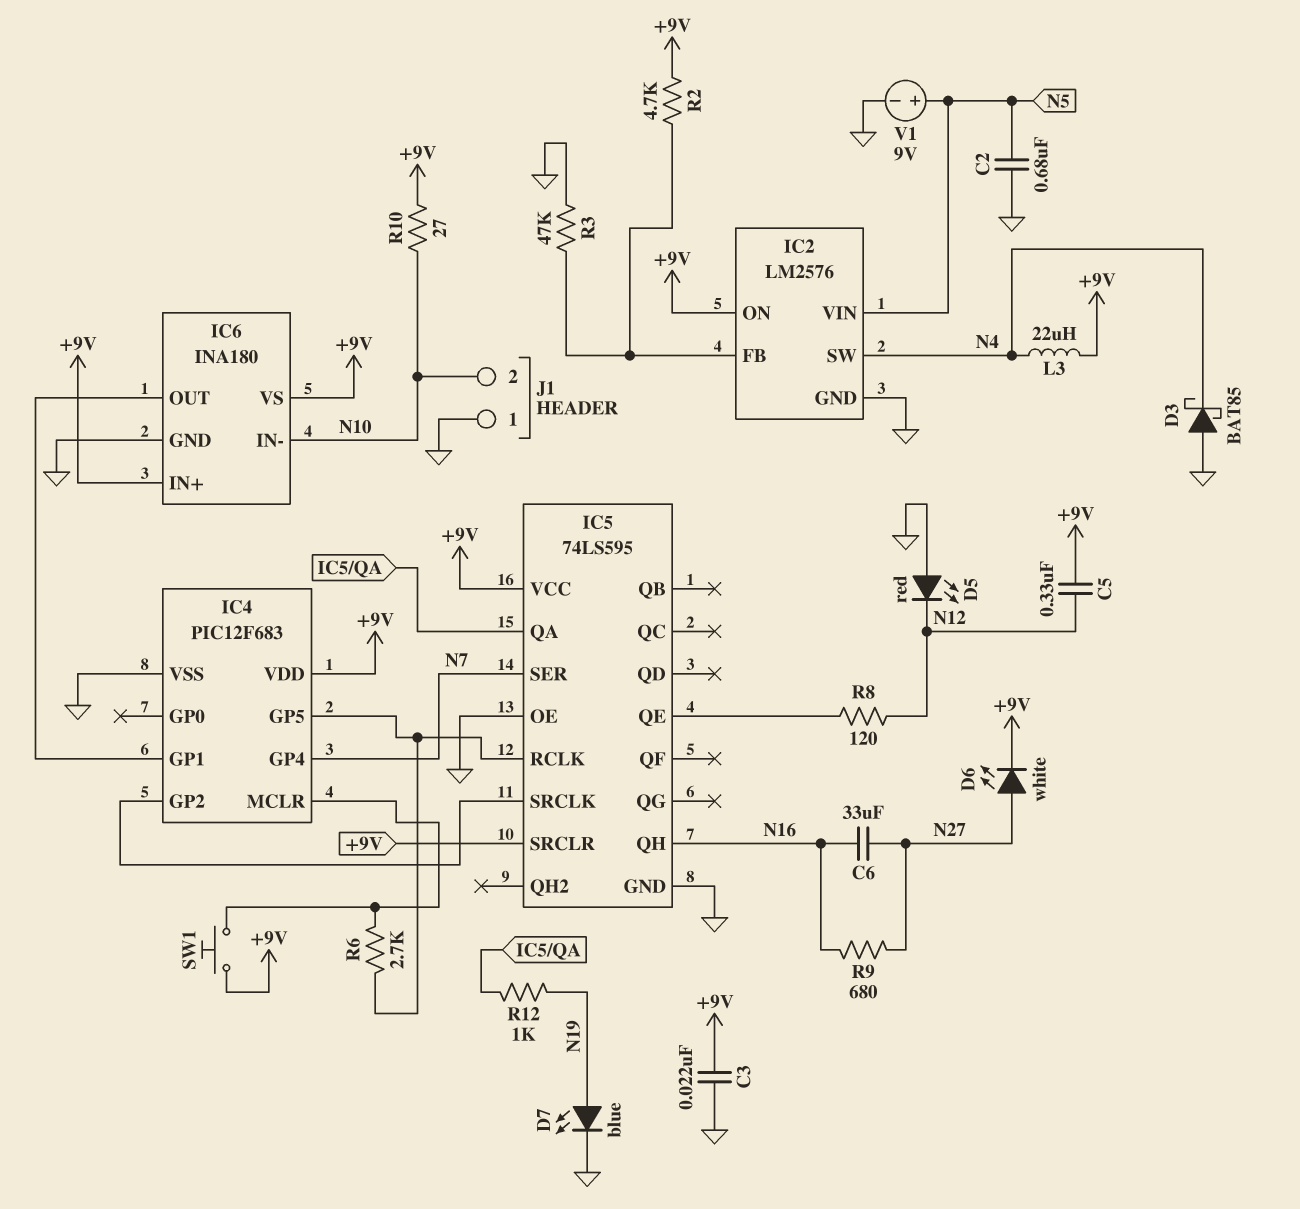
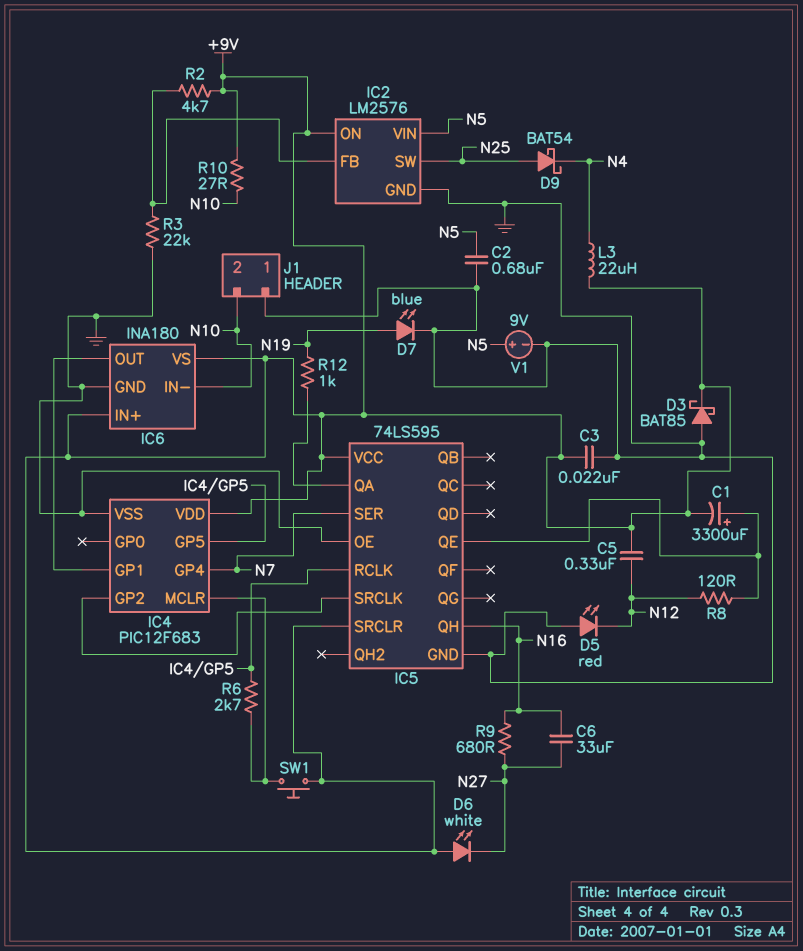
C1: none -> 3300uF (plus IC5/QE, minus +9V)
D3: schottky BAT85 (A GND, K N4) -> schottky BAT85 (A GND, K +9V)
D6: LED white (A N27, K +9V) -> LED white (A +9V, K N27)
D9: none -> schottky BAT54 (A N25, K N4)
IC2 pin SW: N4 -> N25
R3: 47k (GND, IC2/FB) -> 22k (GND, IC2/FB)

